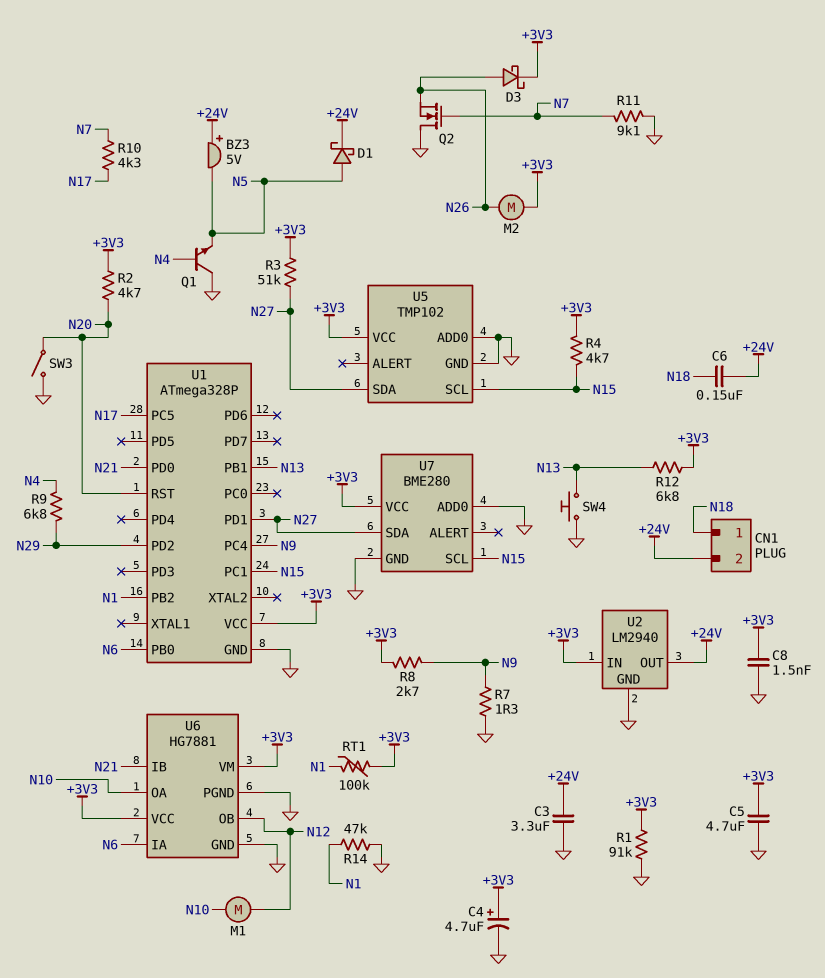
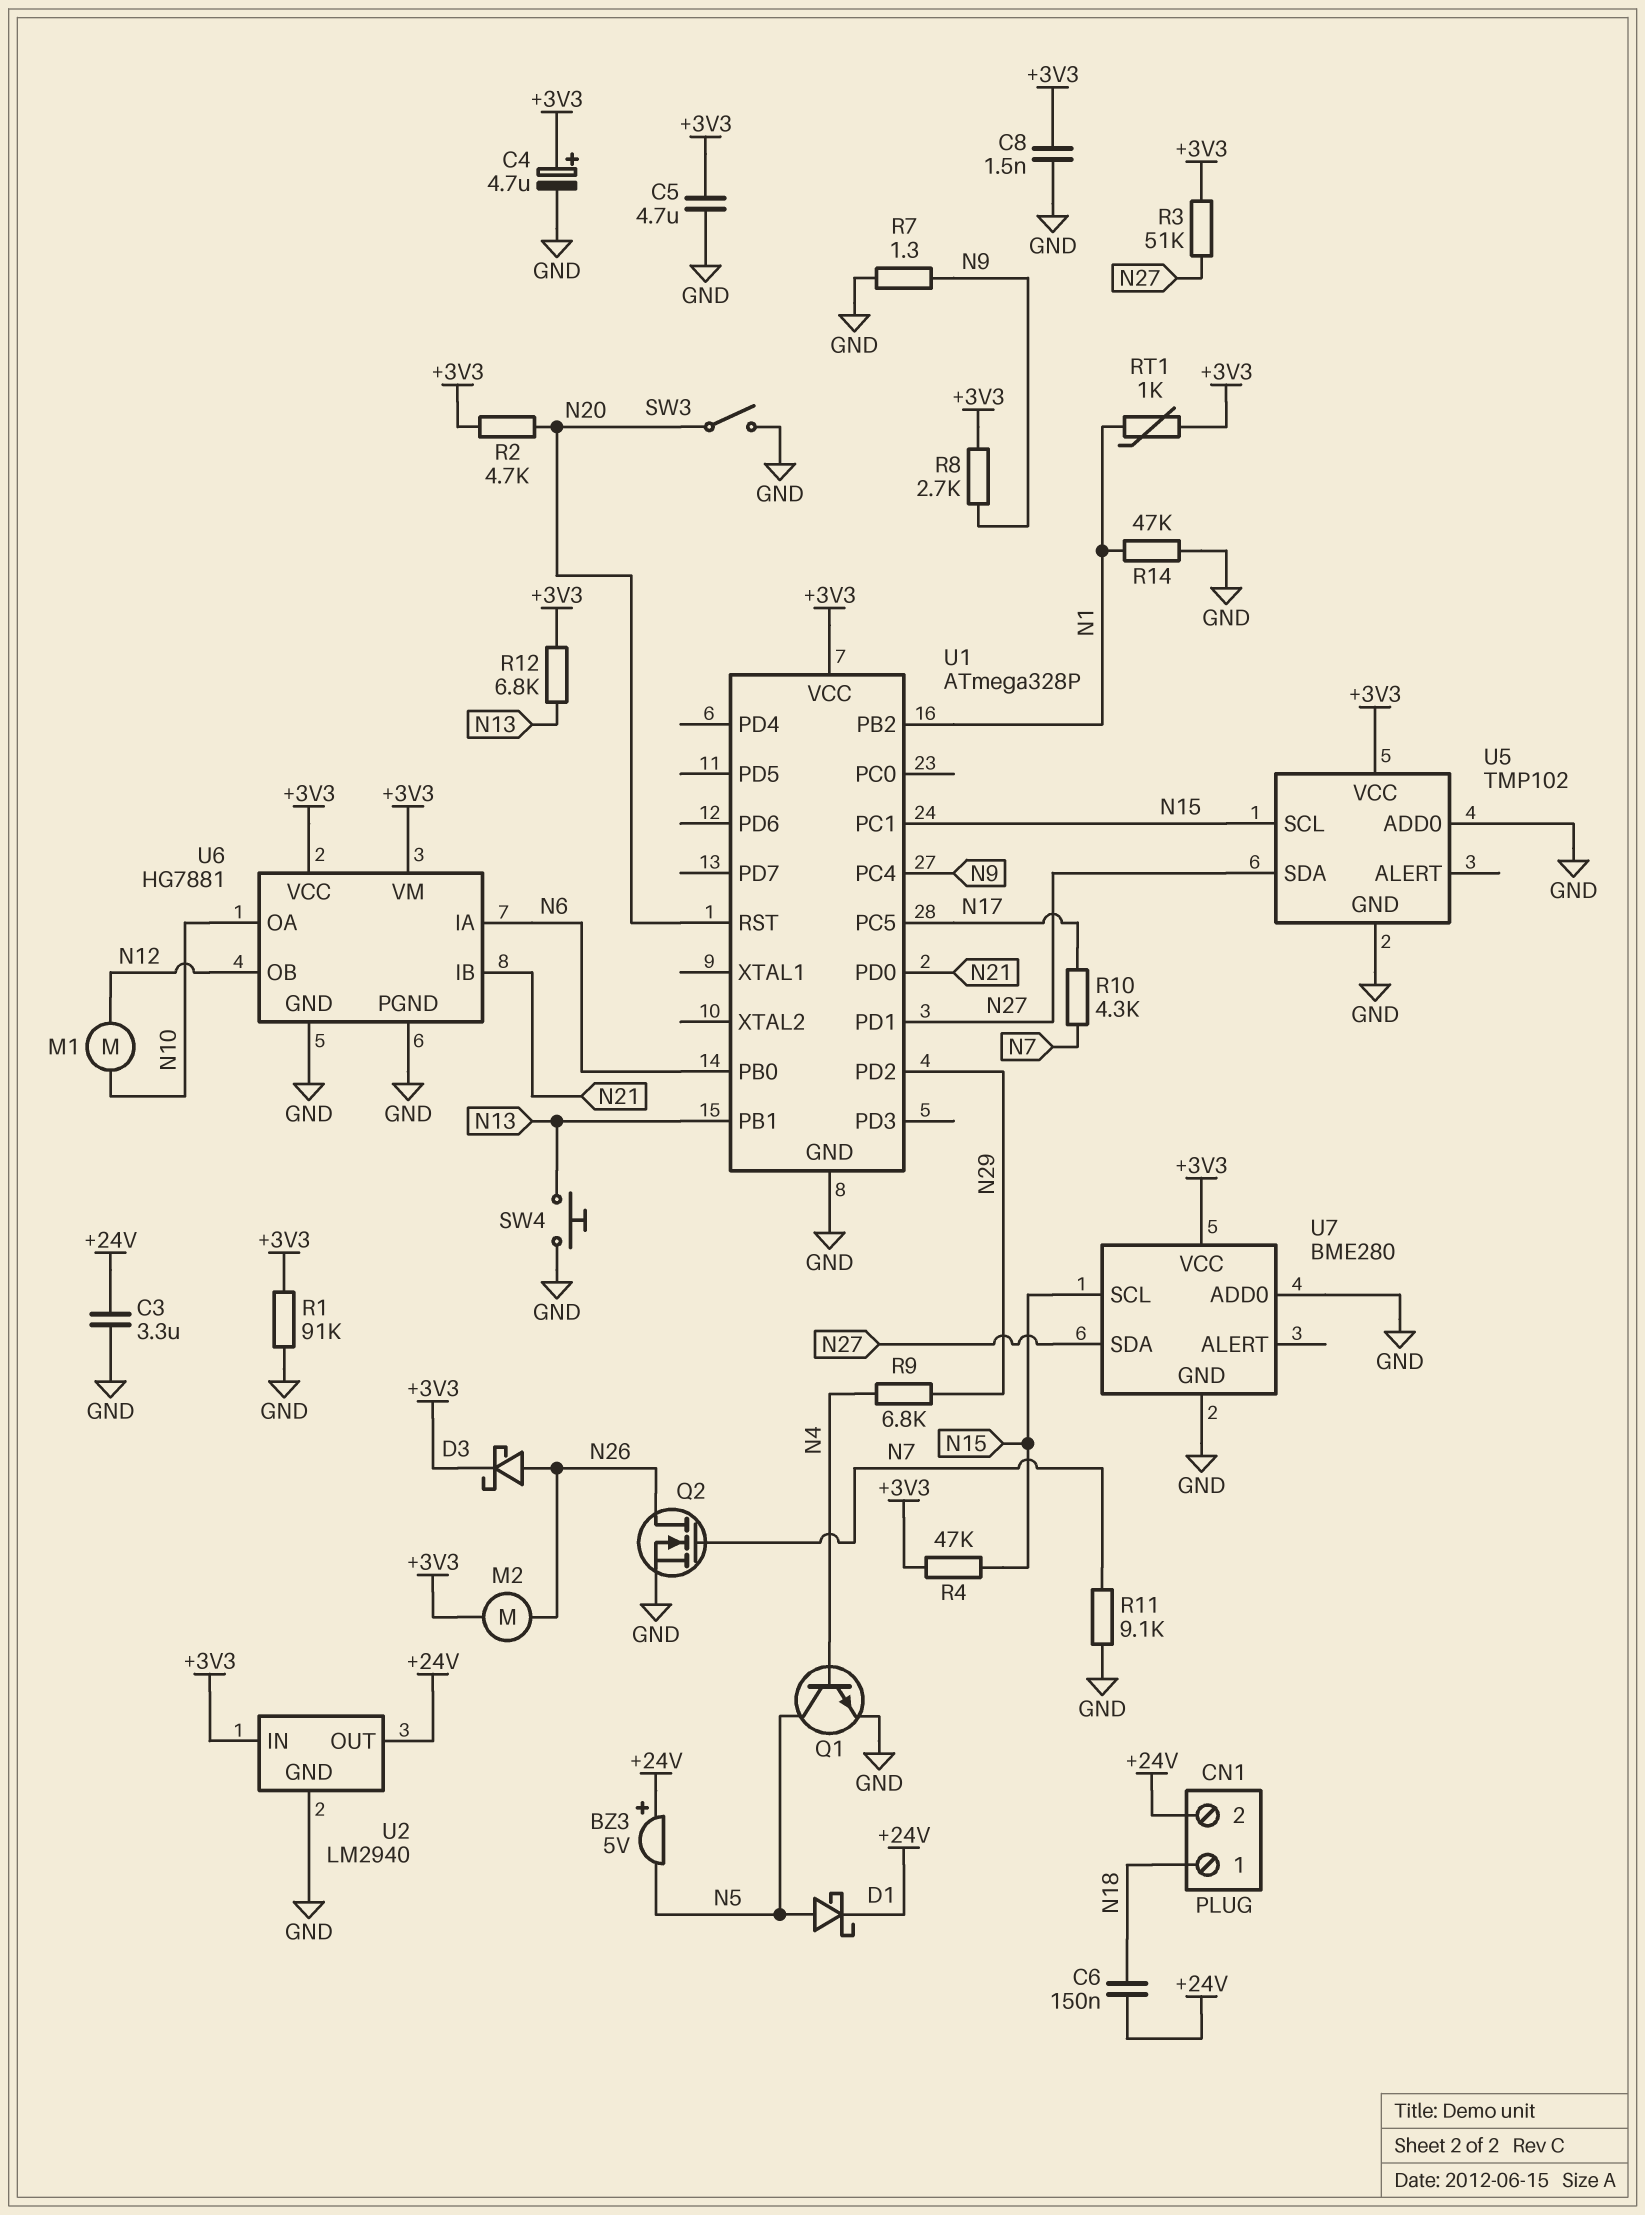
Q1: NPN (B N4, C GND, E N5) -> NPN (B N4, C N5, E GND)
Q2: NMOS (G N7, D GND, S N26) -> NMOS (G N7, D N26, S GND)
R4: 4.7k (+3V3, N15) -> 47k (+3V3, N15)
RT1: 100k (+3V3, N1) -> 1k (+3V3, N1)

